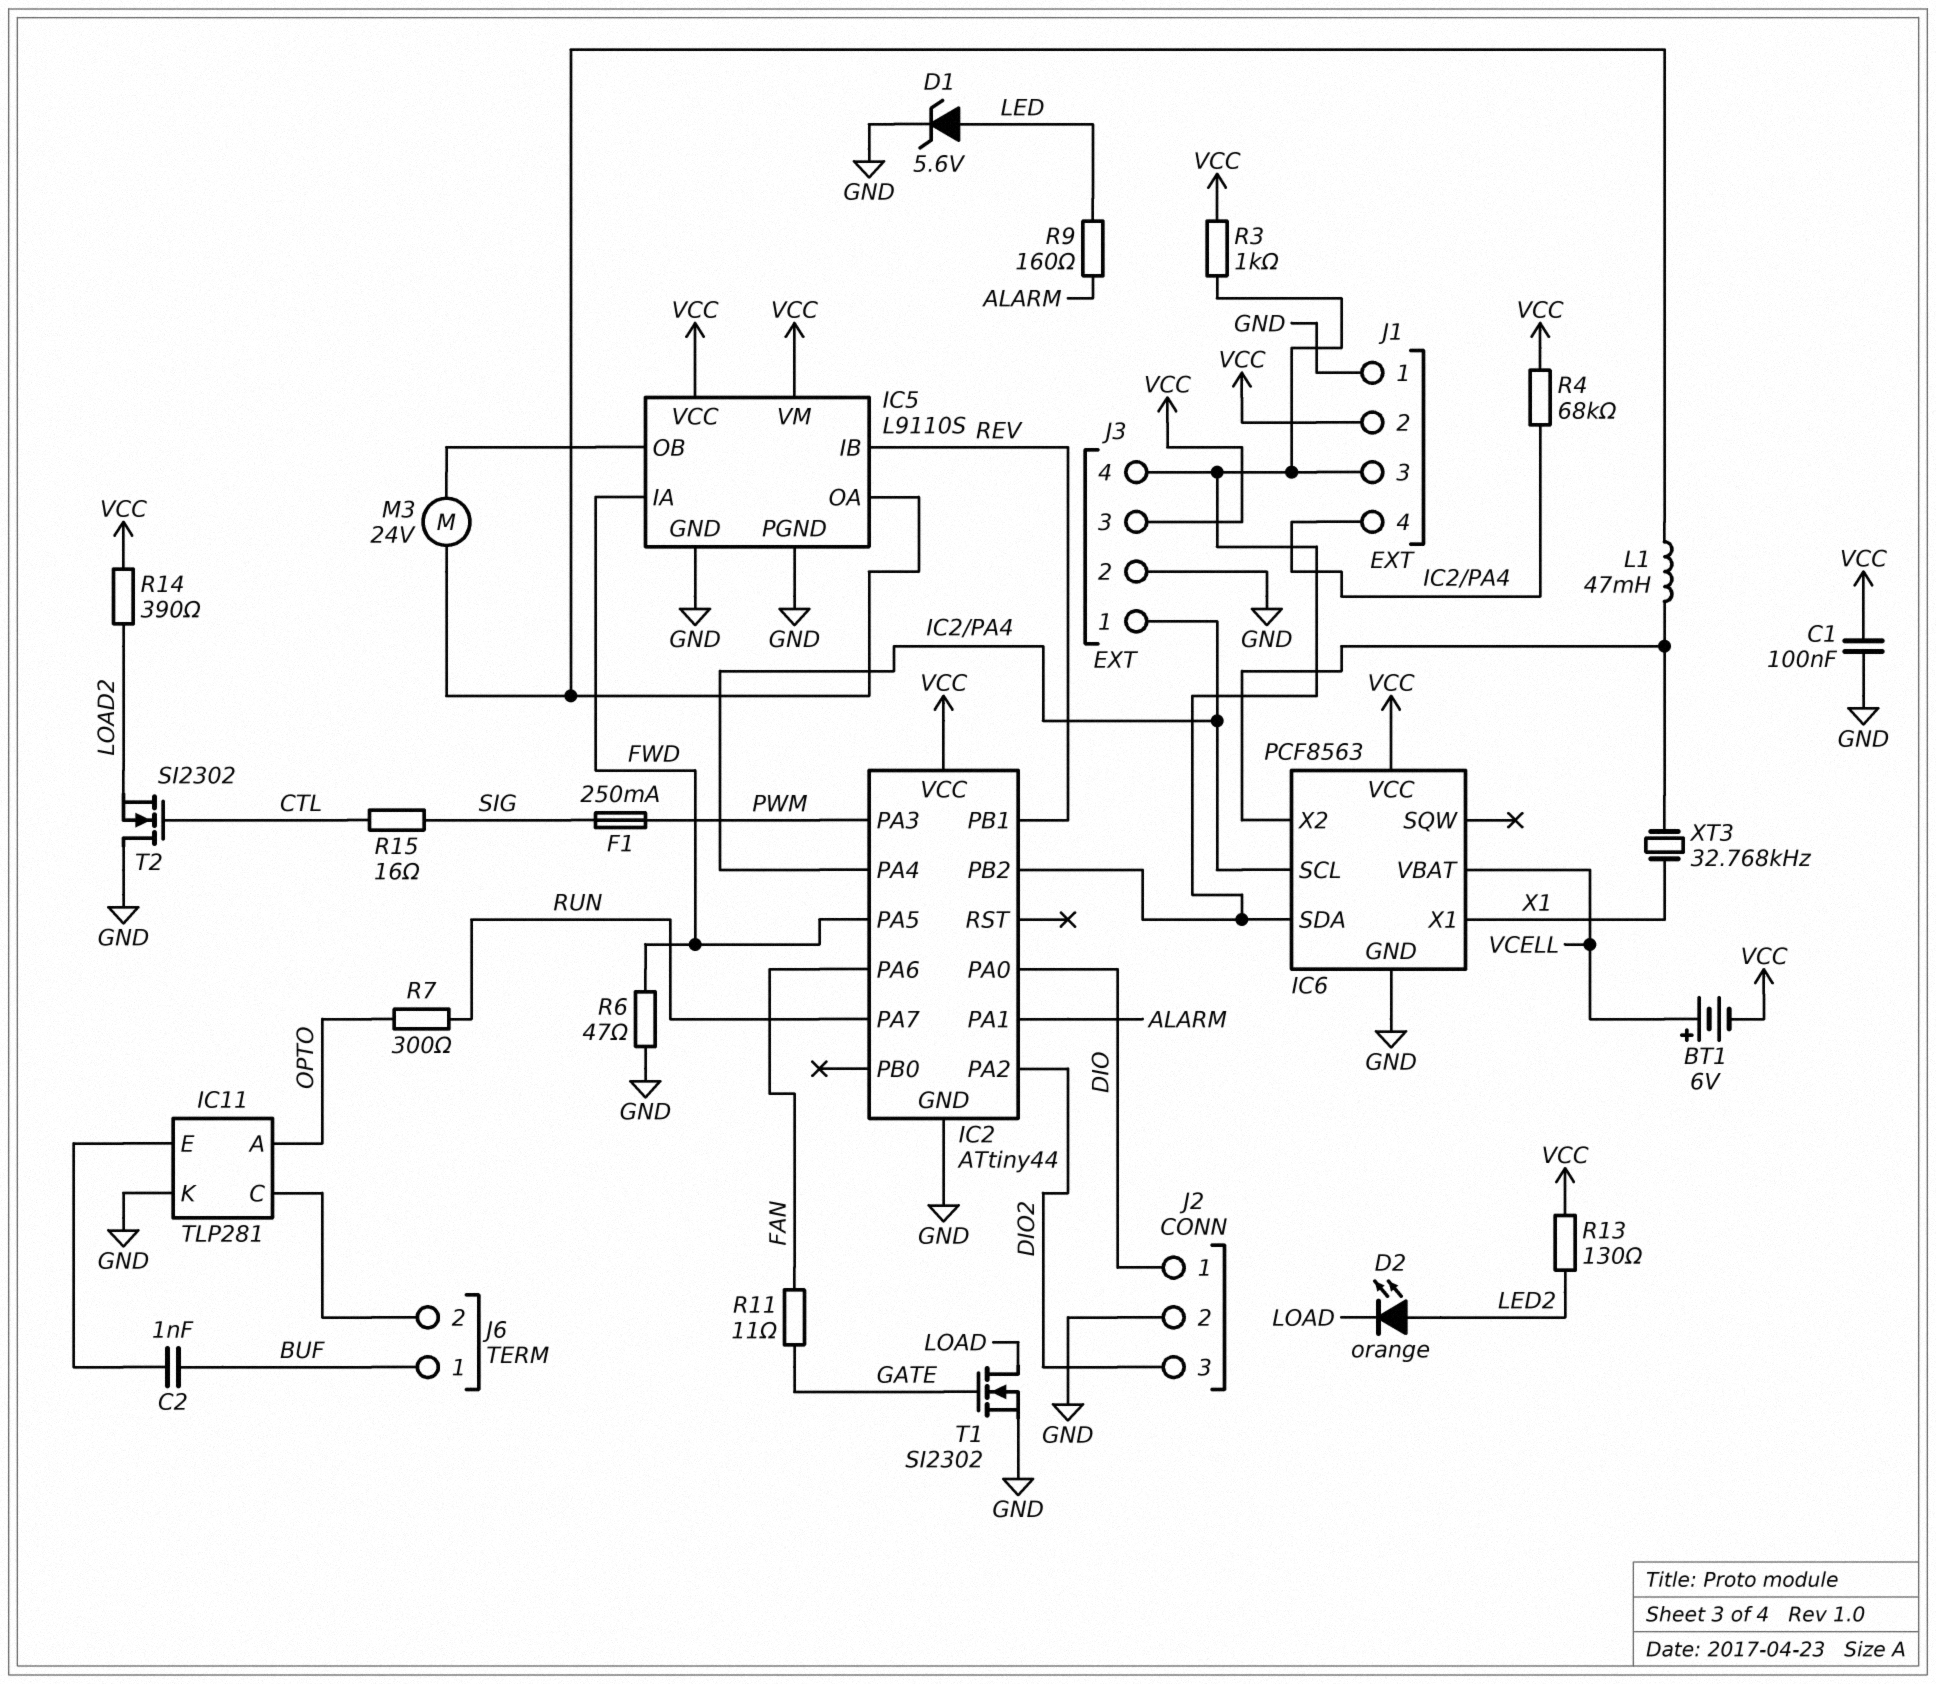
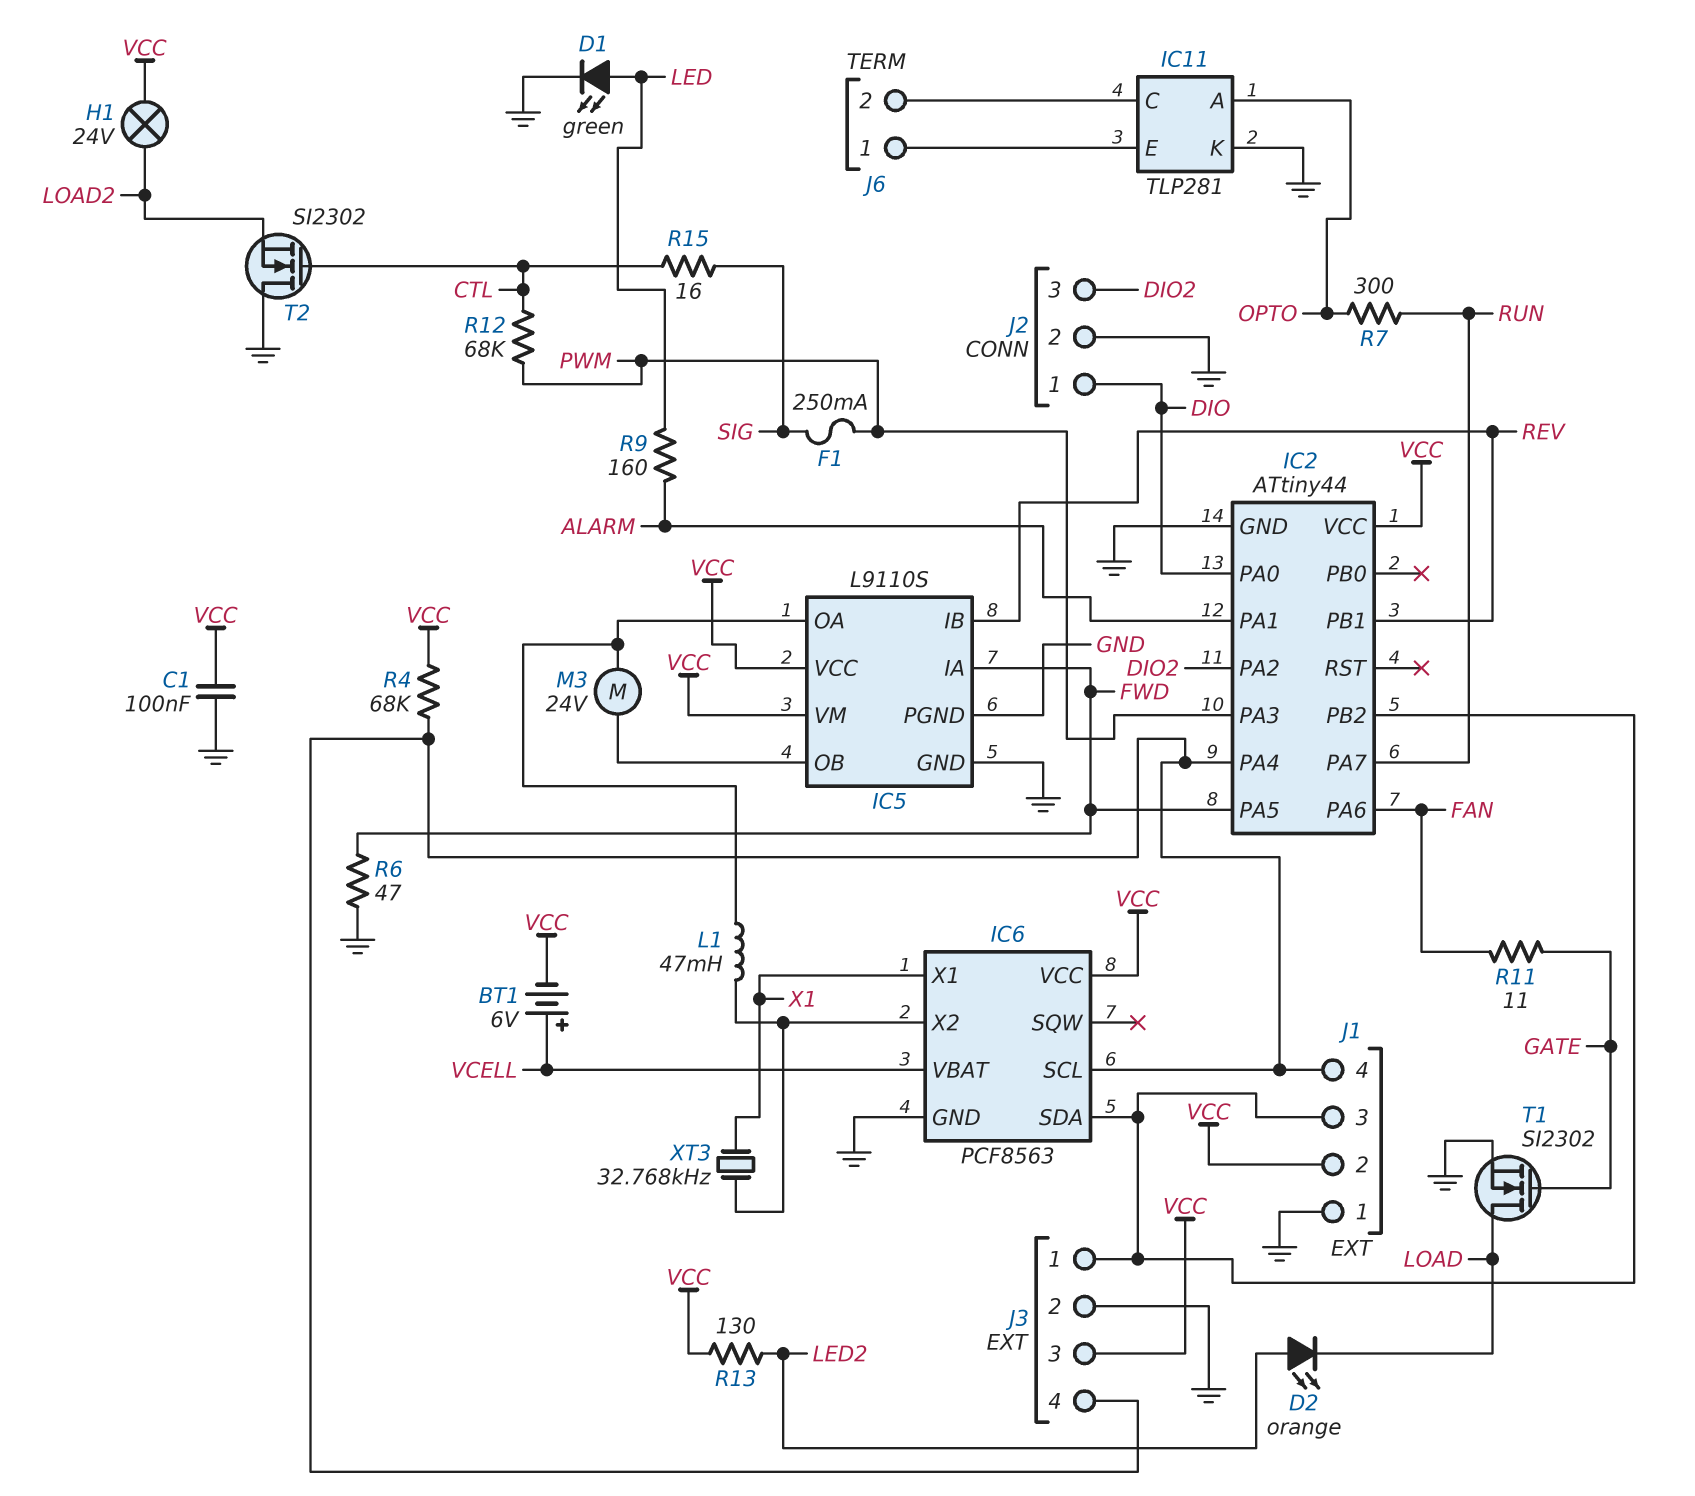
C2: 1nF (BUF, IC11/E) -> none
D1: zener 5.6V (A LED, K GND) -> LED green (A LED, K GND)
H1: none -> lamp 24V (LOAD2, VCC)
J3 pin 1: IC2/PA4 -> IC2/PB2
J3 pin 4: IC2/PB2 -> IC2/PA4
J6 pin 1: BUF -> IC11/E
R3: 1k (IC2/PB2, VCC) -> none
R12: none -> 68k (CTL, PWM)
R14: 390 (LOAD2, VCC) -> none

